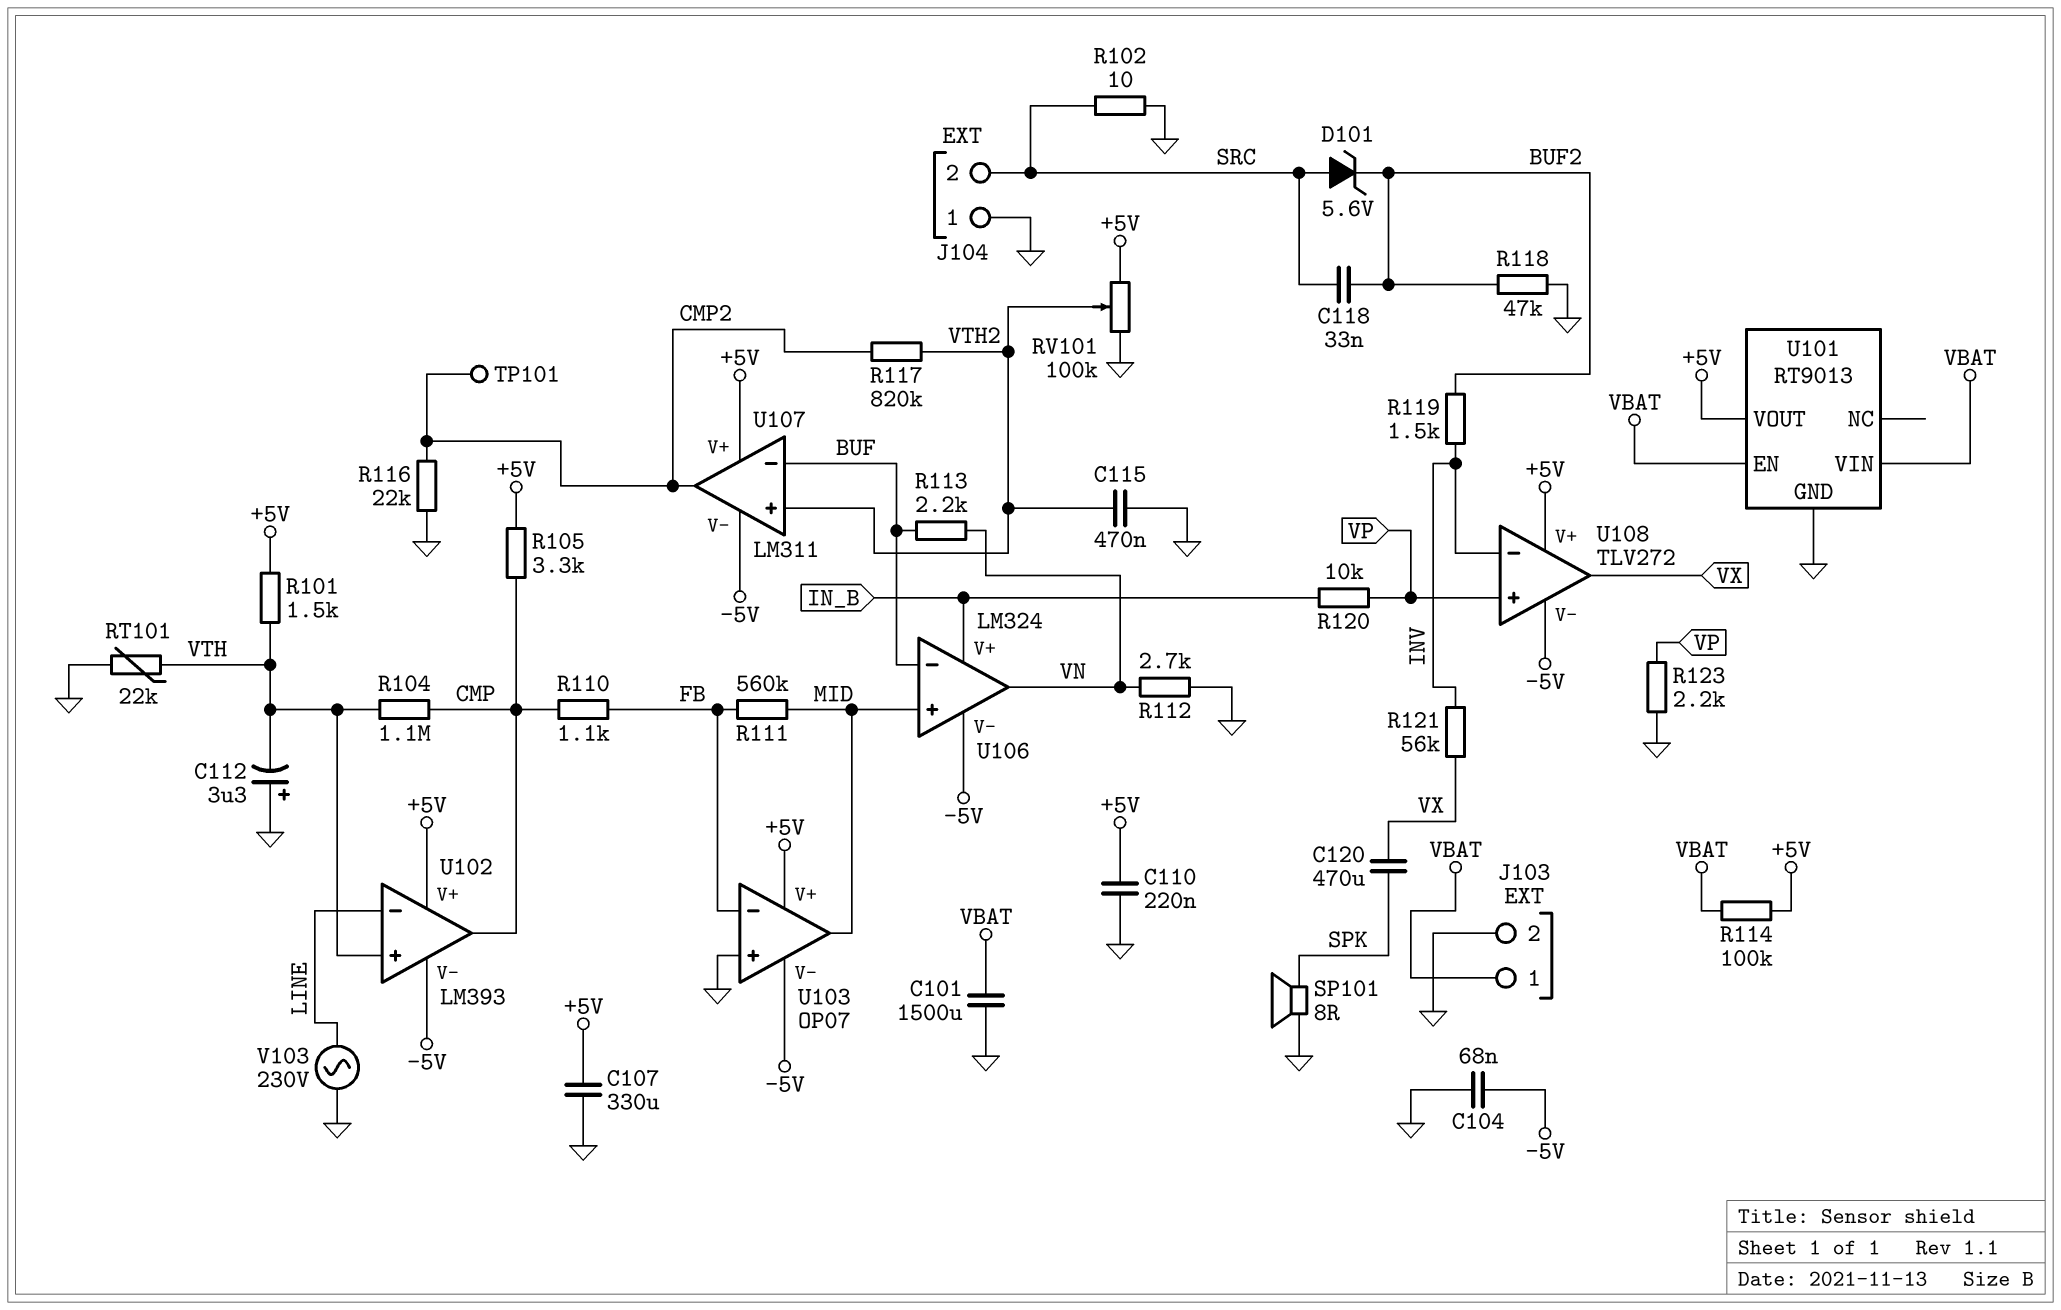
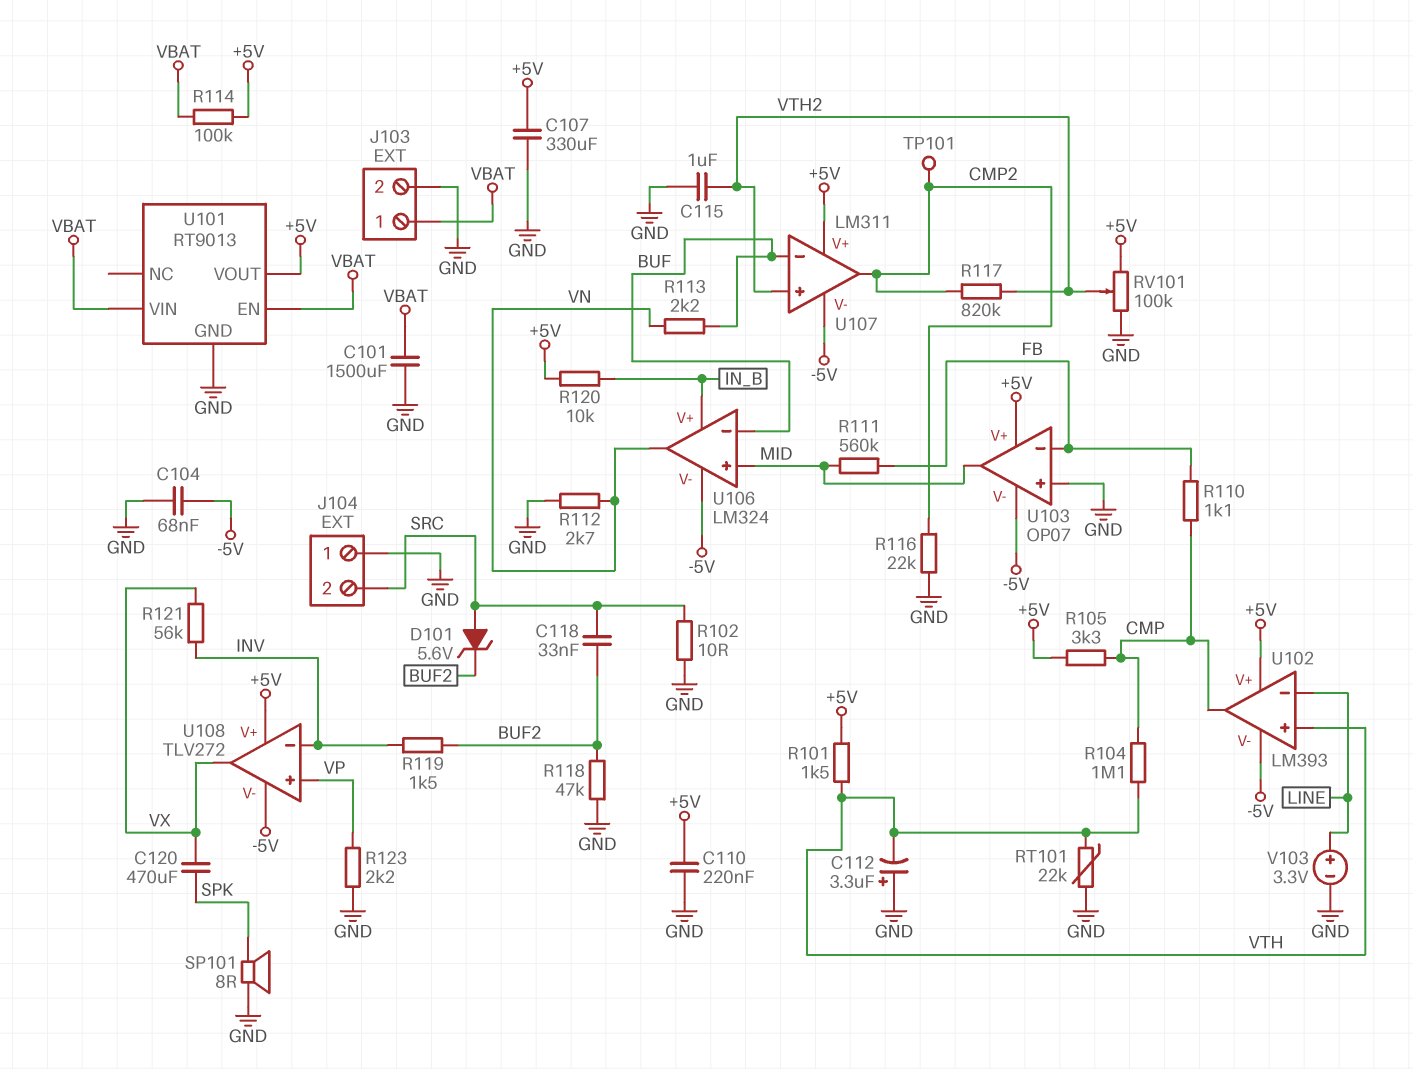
C115: 470nF (GND, VTH2) -> 1uF (GND, VTH2)
R120: 10k (IN_B, VP) -> 10k (+5V, IN_B)
V103: AC 230V (GND, LINE) -> 3.3V (plus LINE, minus GND)

